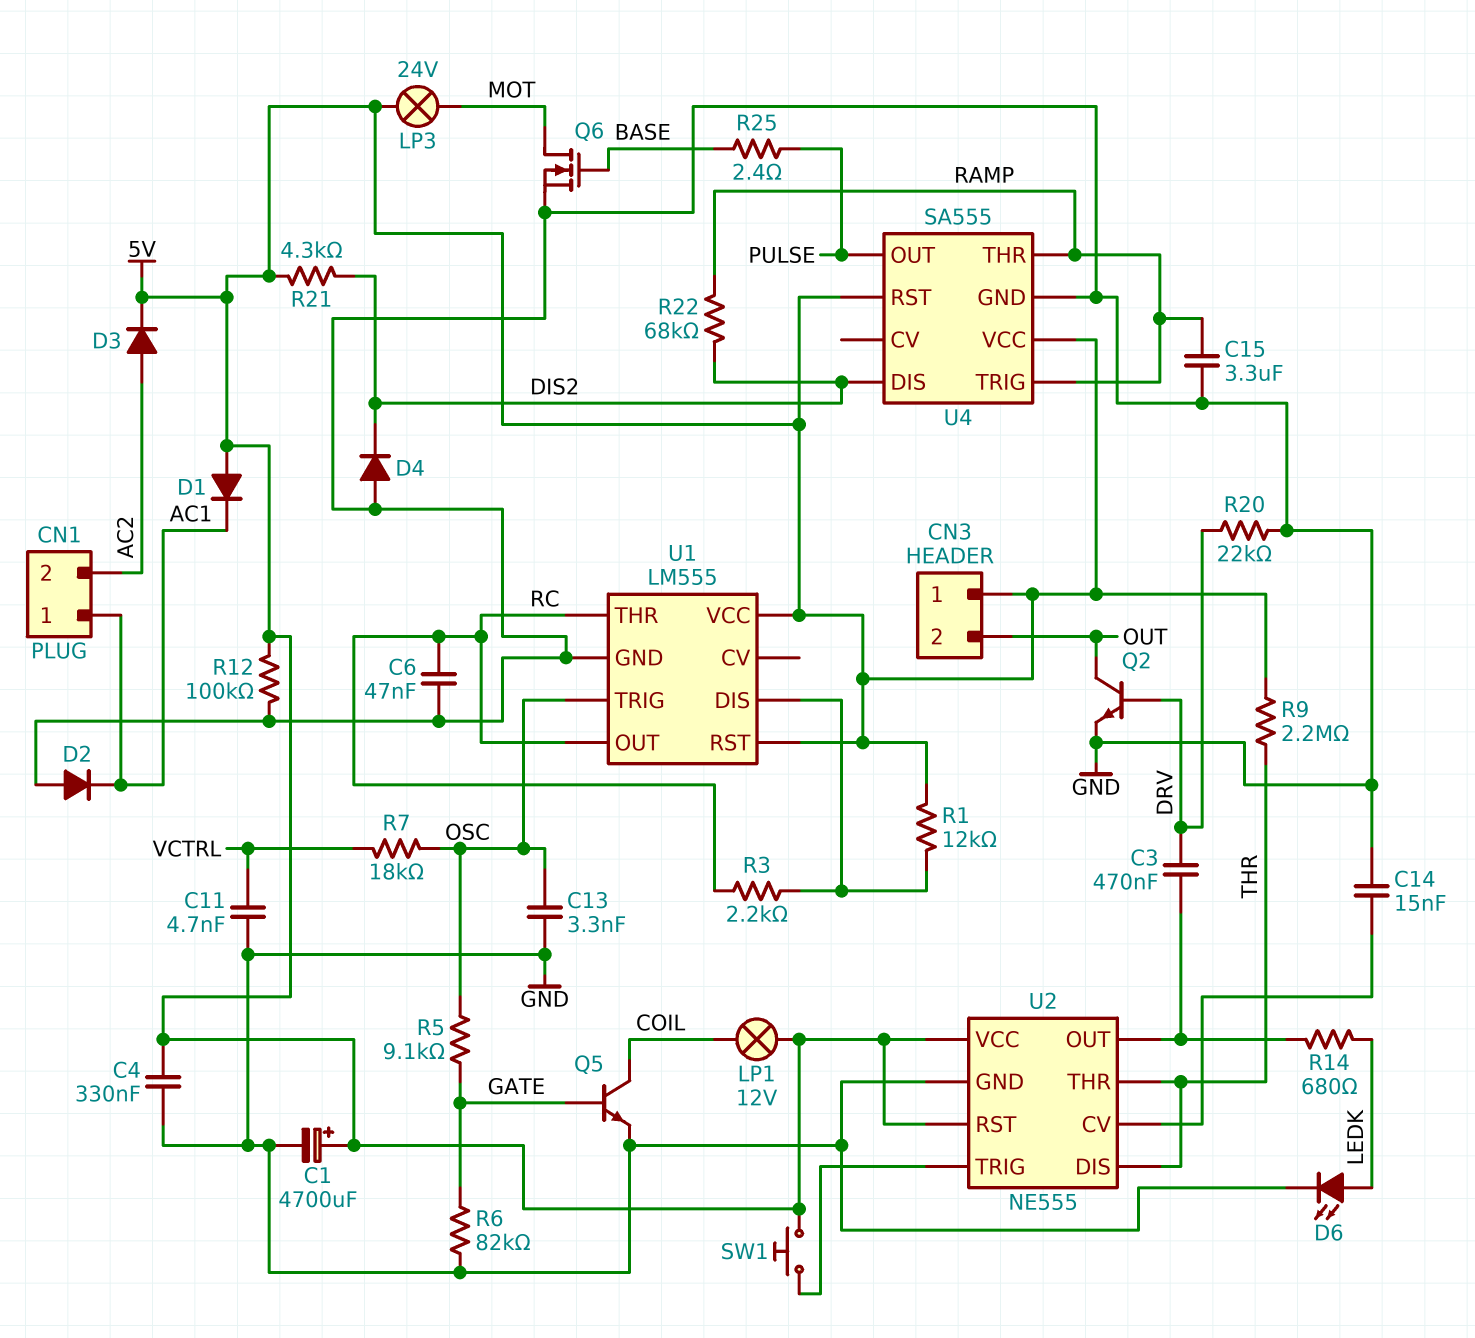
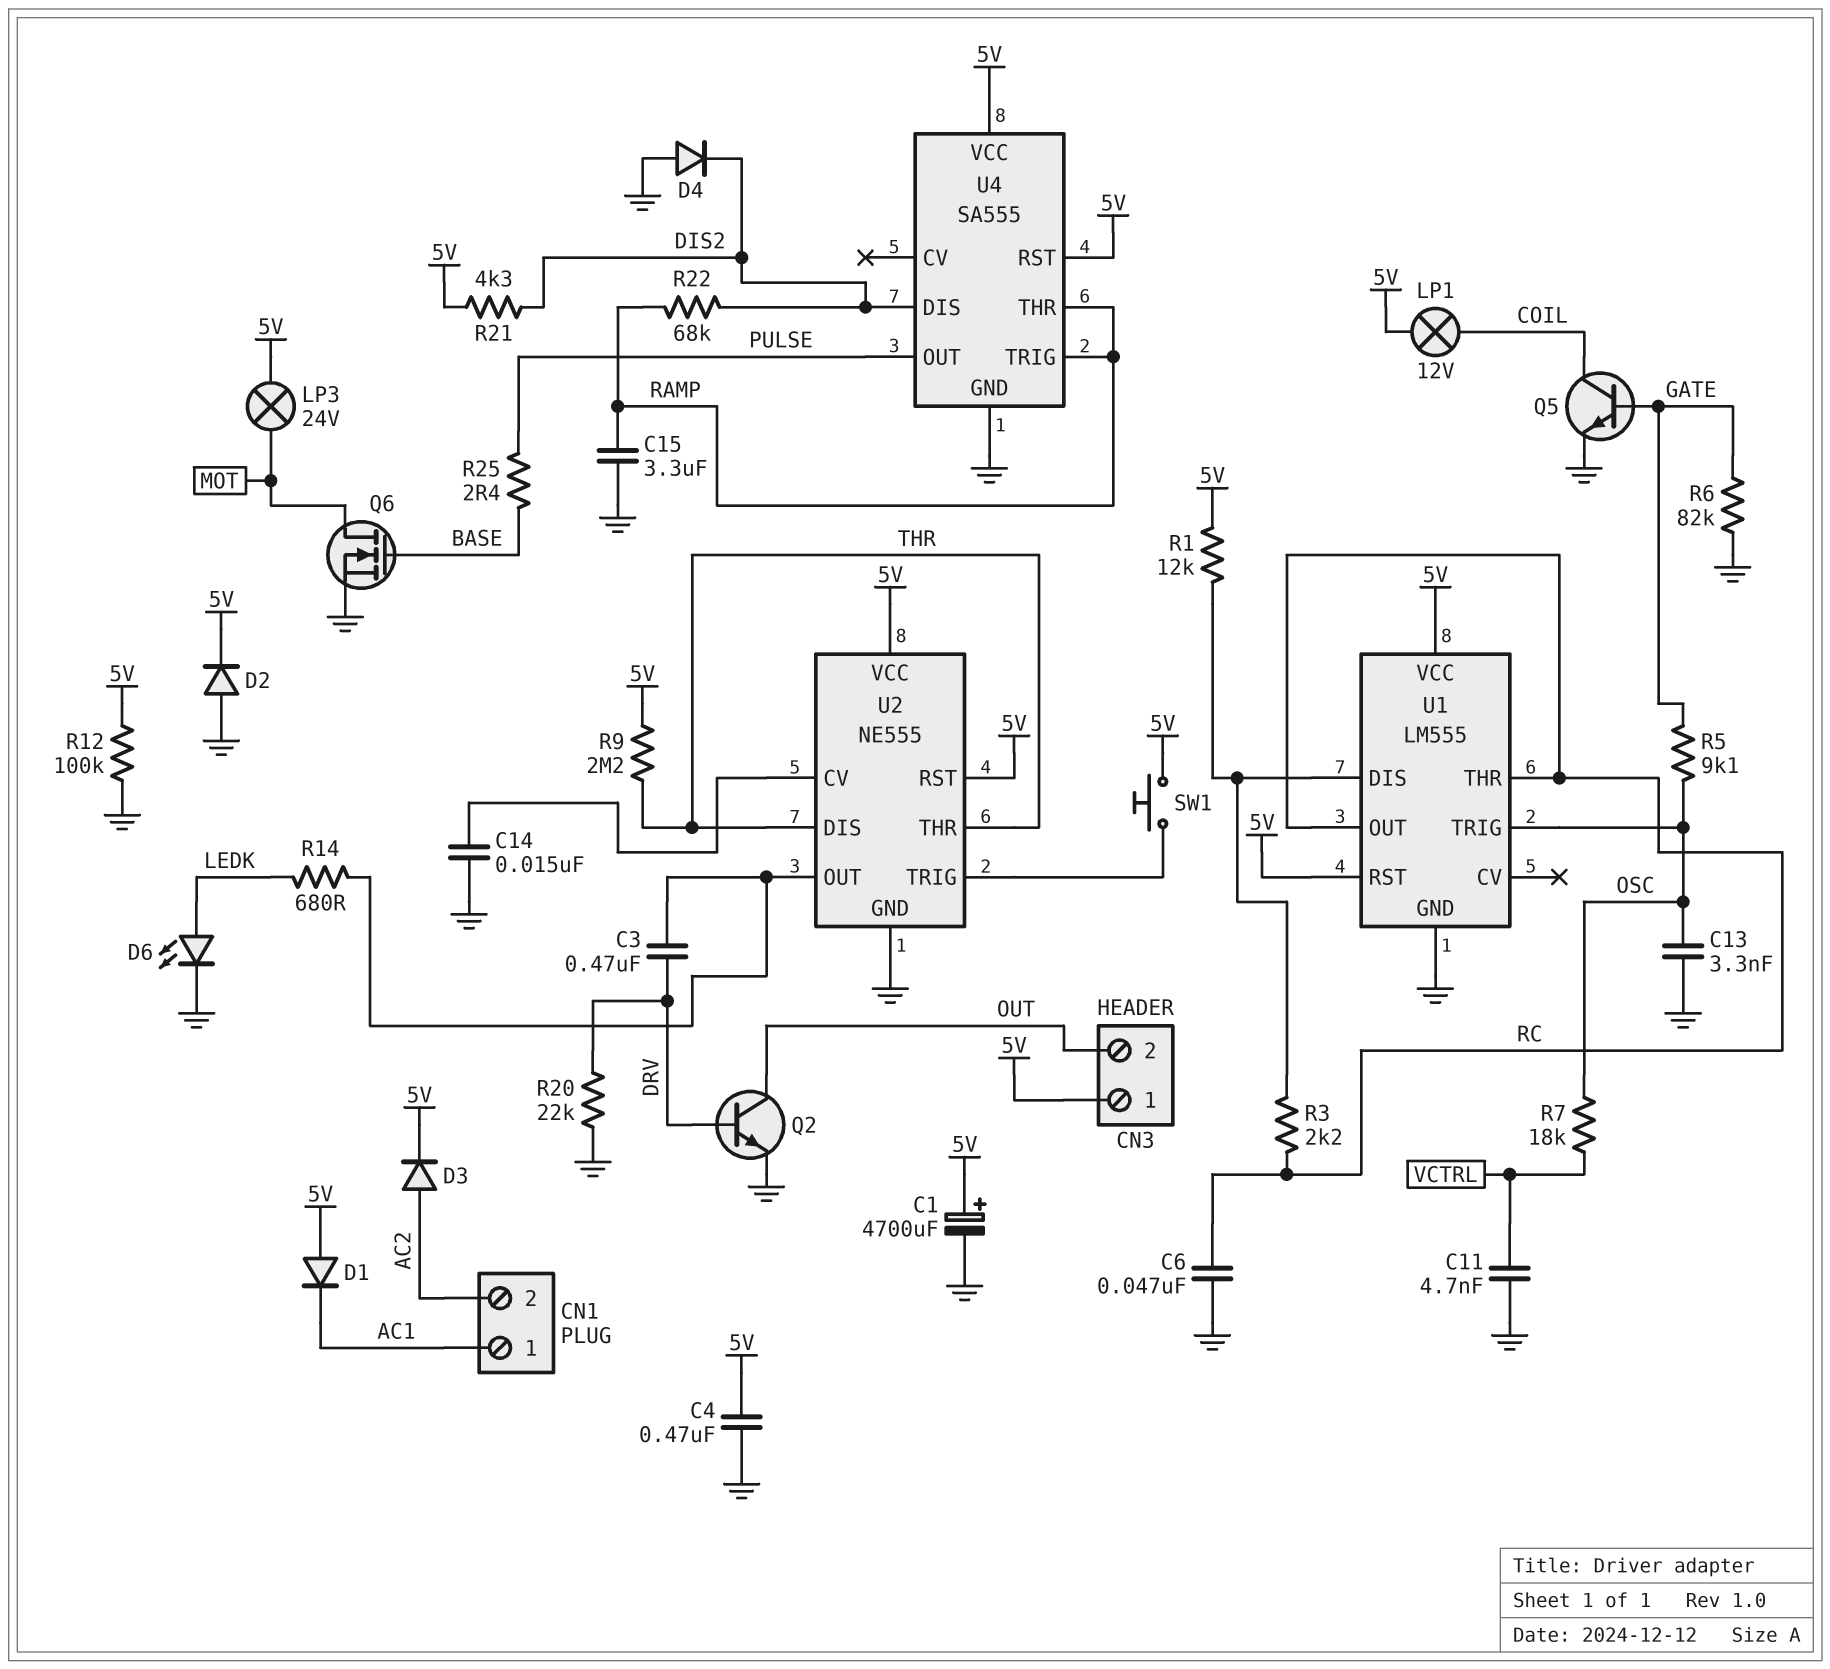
C4: 330nF (5V, GND) -> 470nF (5V, GND)
D2: diode (A GND, K AC1) -> diode (A GND, K 5V)

